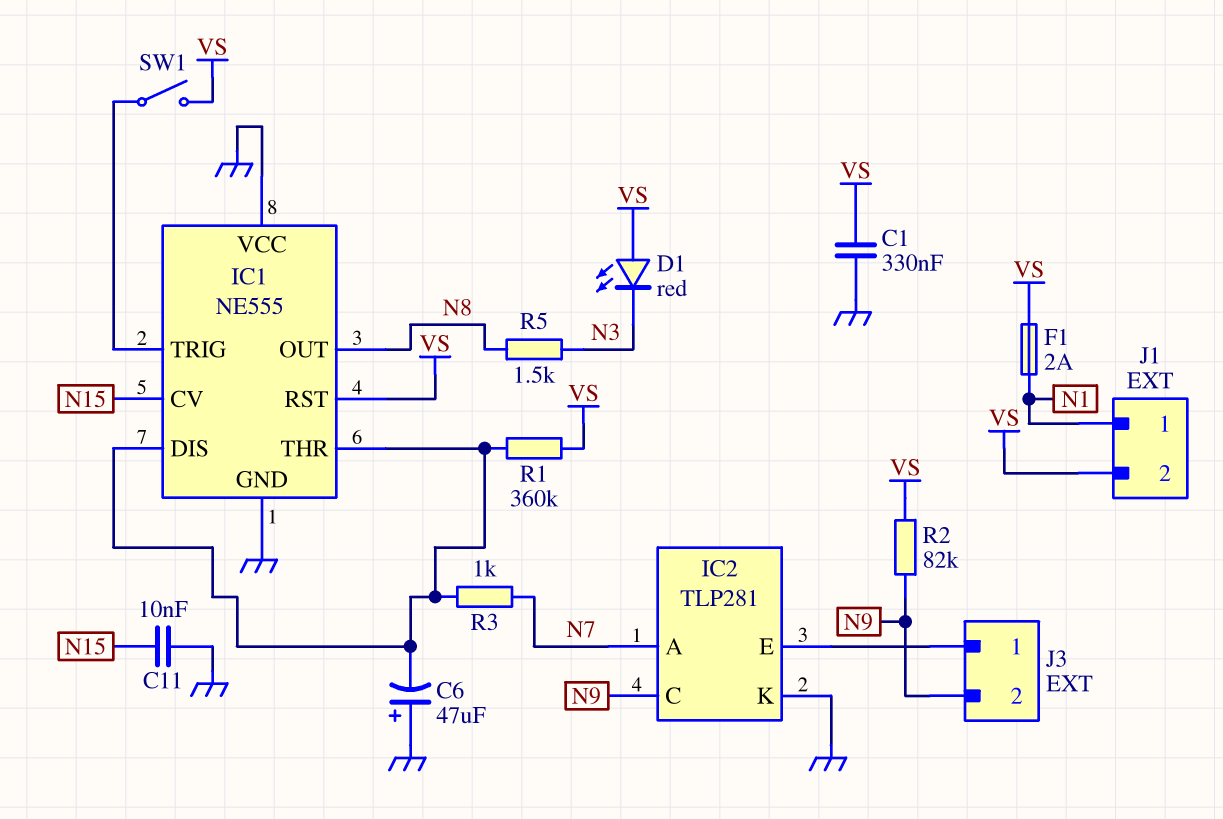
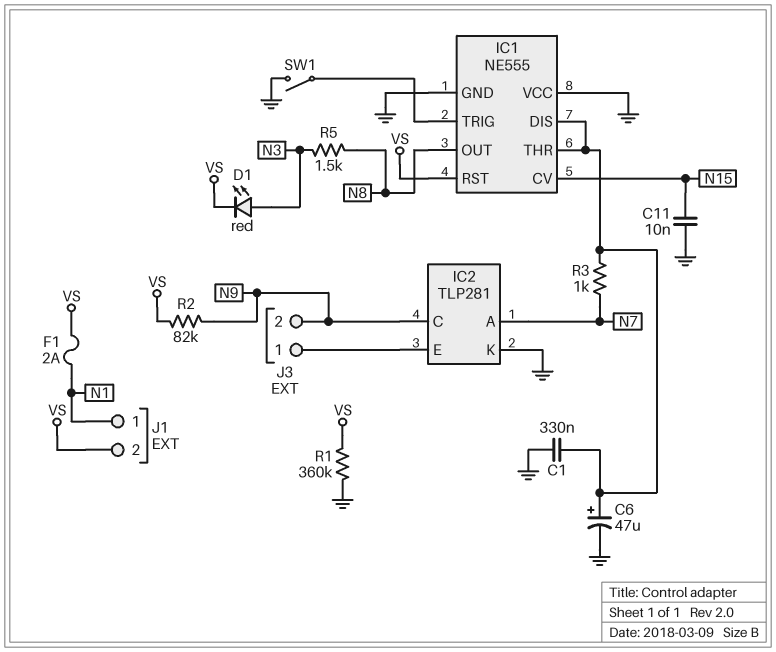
C1: 330nF (GND, VS) -> 330nF (GND, IC1/DIS)
C6: 47uF (plus GND, minus IC1/DIS) -> 47uF (plus IC1/DIS, minus GND)
D1: LED red (A VS, K N3) -> LED red (A N3, K VS)
R1: 360k (IC1/DIS, VS) -> 360k (GND, VS)
SW1: switch (IC1/TRIG, VS) -> switch (GND, IC1/TRIG)

